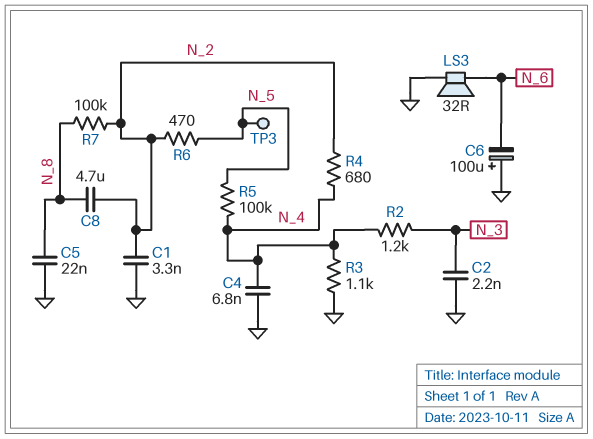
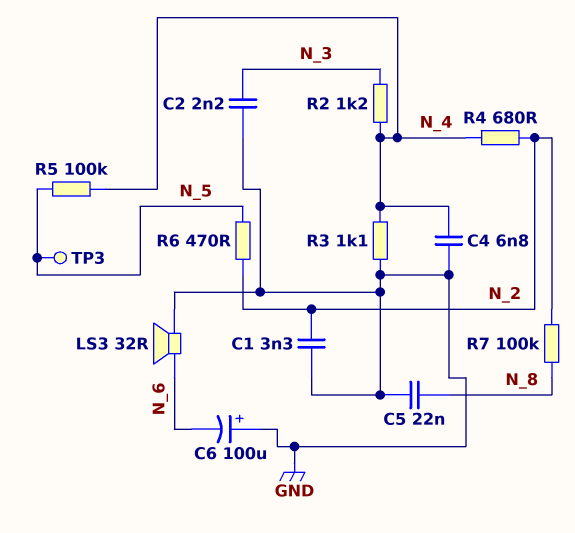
C8: 4.7uF (N_2, N_8) -> none

